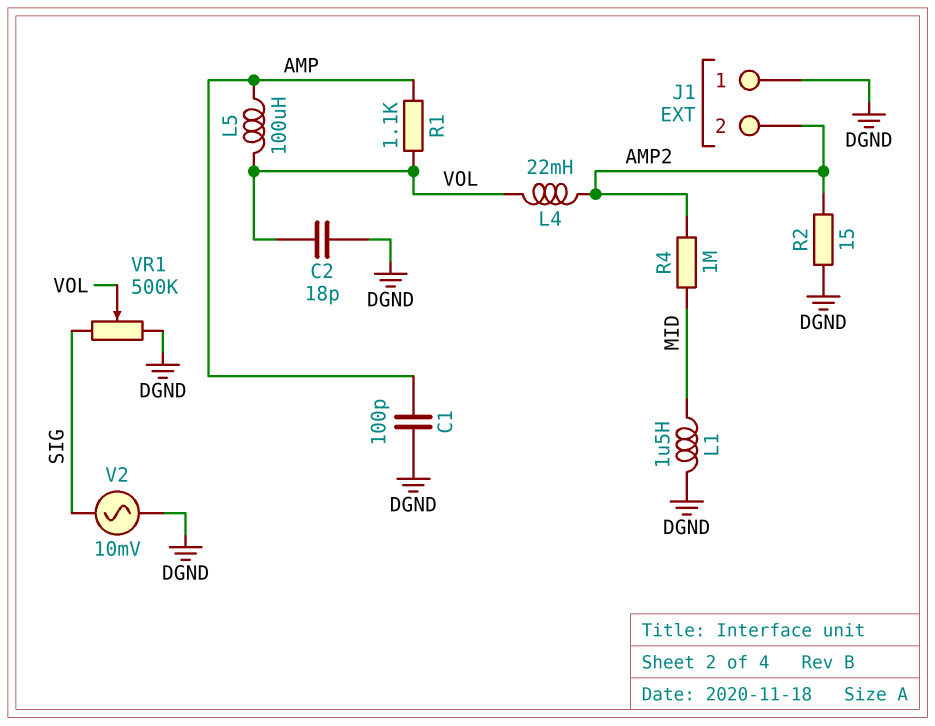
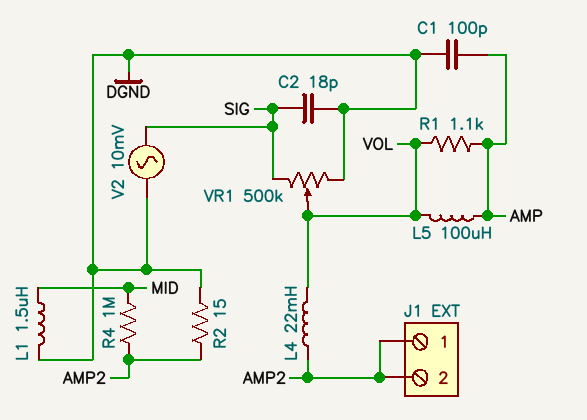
C2: 18pF (DGND, VOL) -> 18pF (DGND, SIG)
J1 pin 1: DGND -> AMP2

